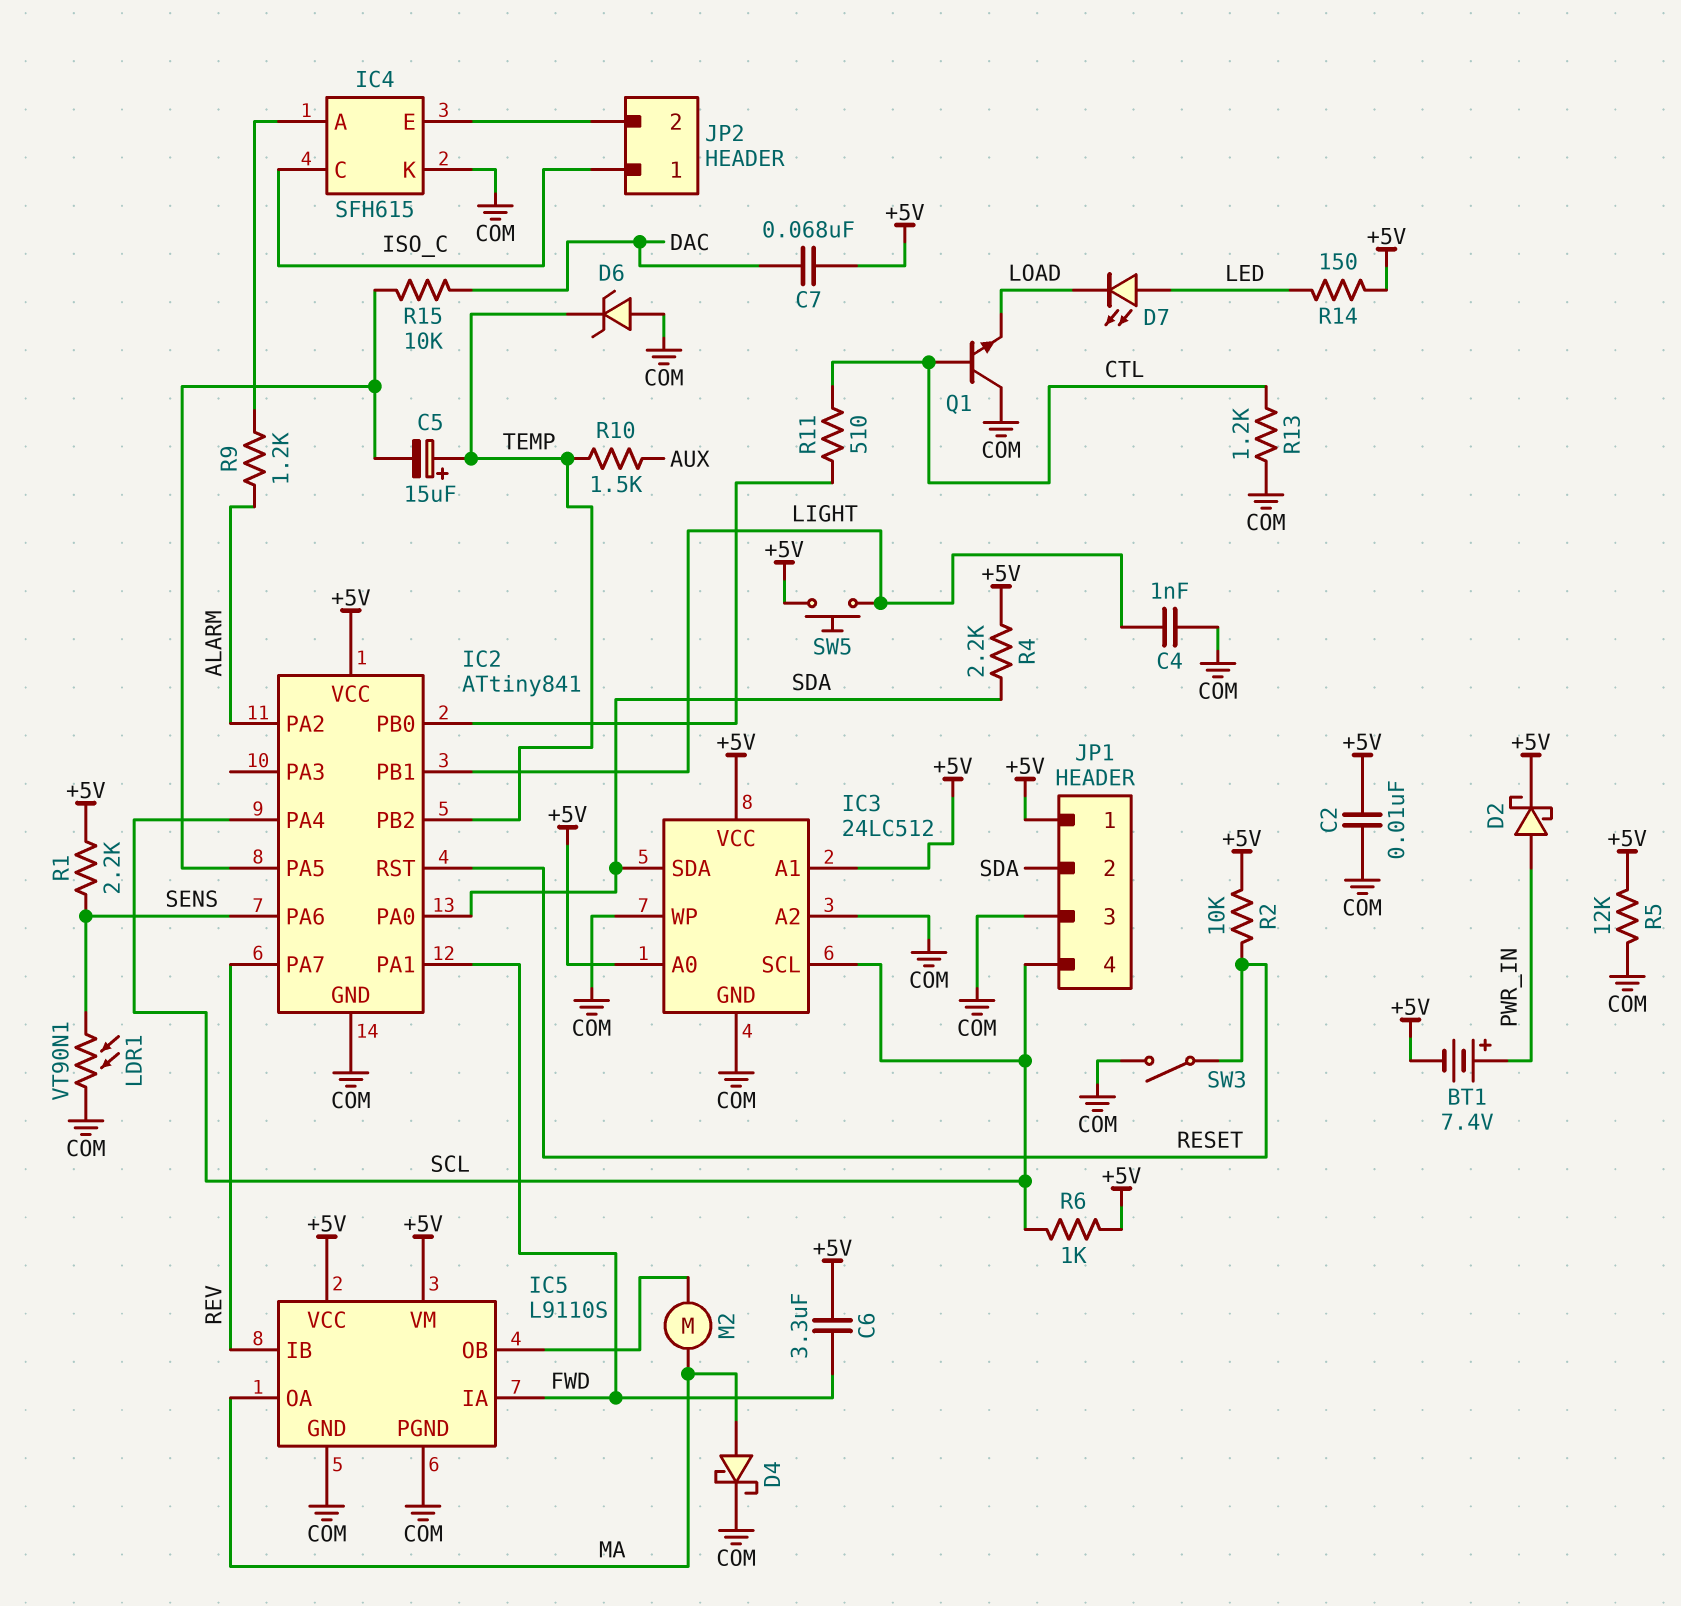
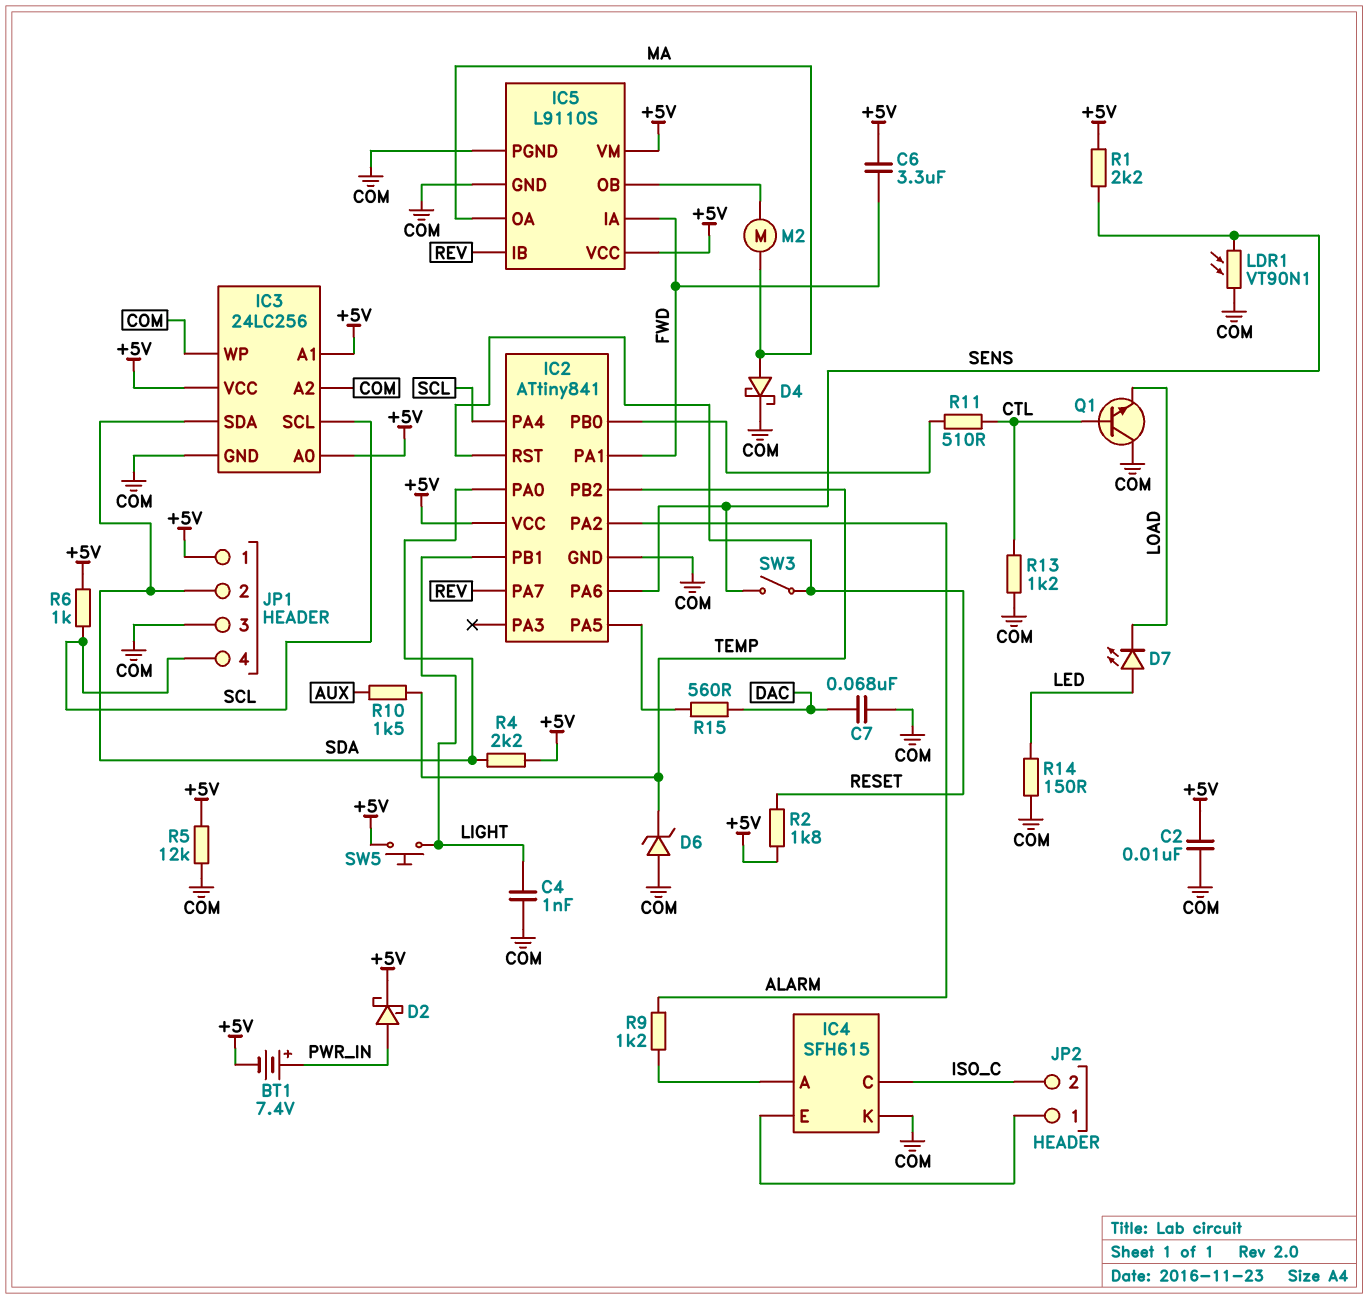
C5: 15uF (plus TEMP, minus IC2/PA5) -> none
C7: 68nF (+5V, DAC) -> 68nF (COM, DAC)
IC3: 24LC512 -> 24LC256
JP2 pin 1: ISO_C -> IC4/E
JP2 pin 2: IC4/E -> ISO_C
R2: 10k (+5V, RESET) -> 1.8k (+5V, RESET)
R14: 150 (+5V, LED) -> 150 (COM, LED)
R15: 10k (DAC, IC2/PA5) -> 560 (DAC, IC2/PA5)
SW3: switch (COM, RESET) -> switch (RESET, SENS)

